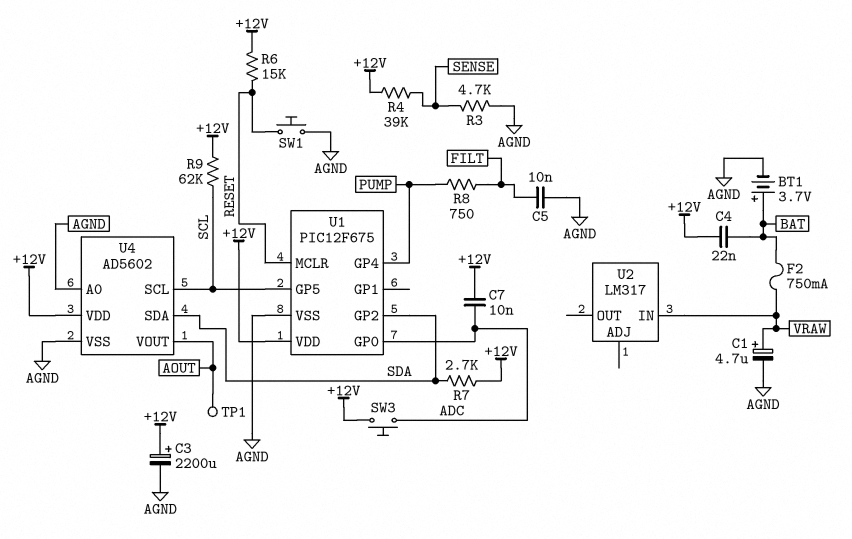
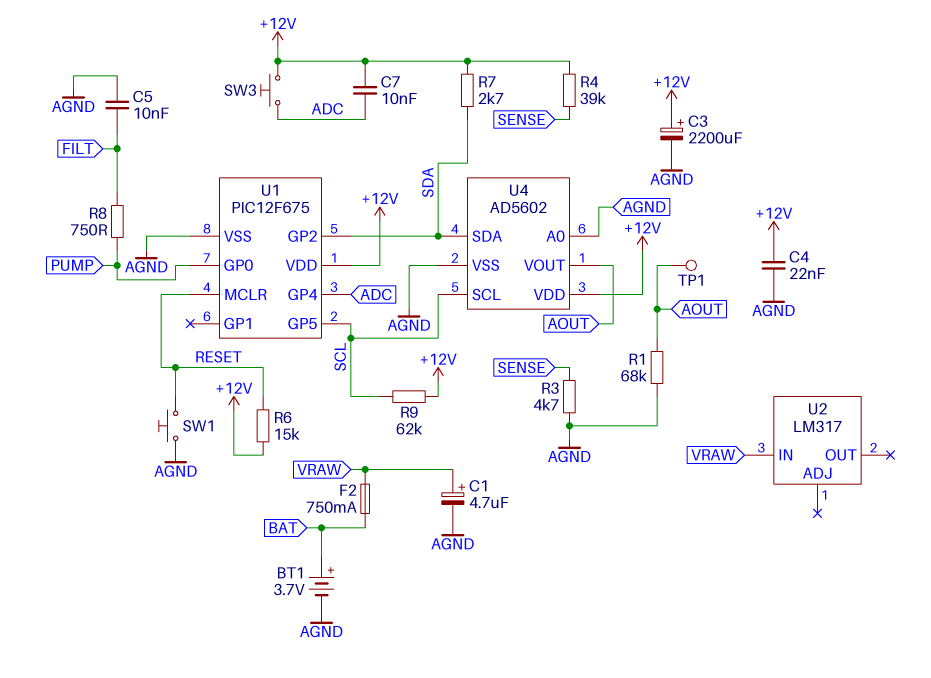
C4: 22nF (+12V, BAT) -> 22nF (+12V, AGND)
R1: none -> 68k (AGND, AOUT)
U1 pin GP0: ADC -> PUMP
U1 pin GP4: PUMP -> ADC

